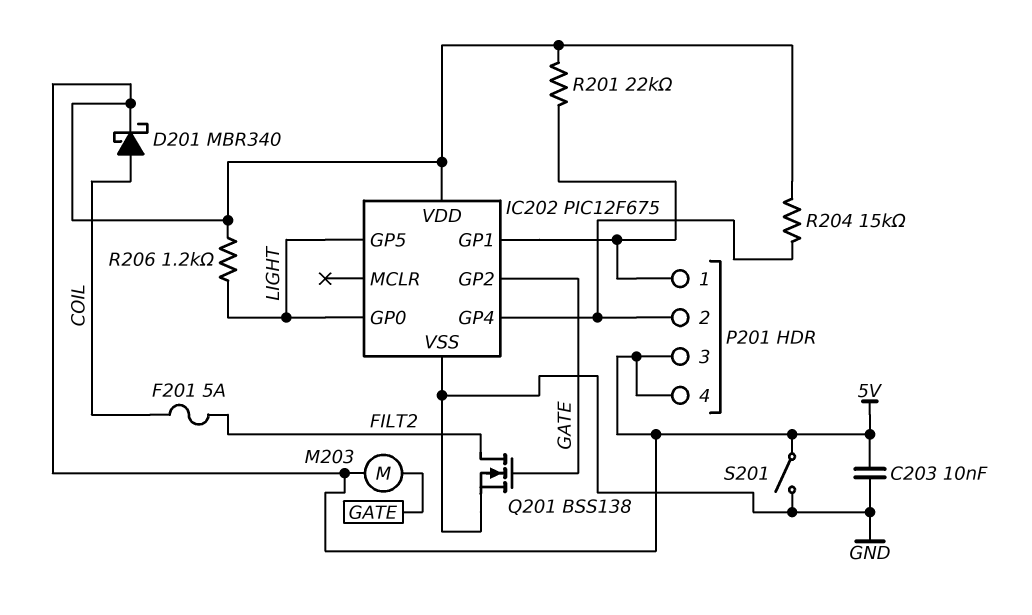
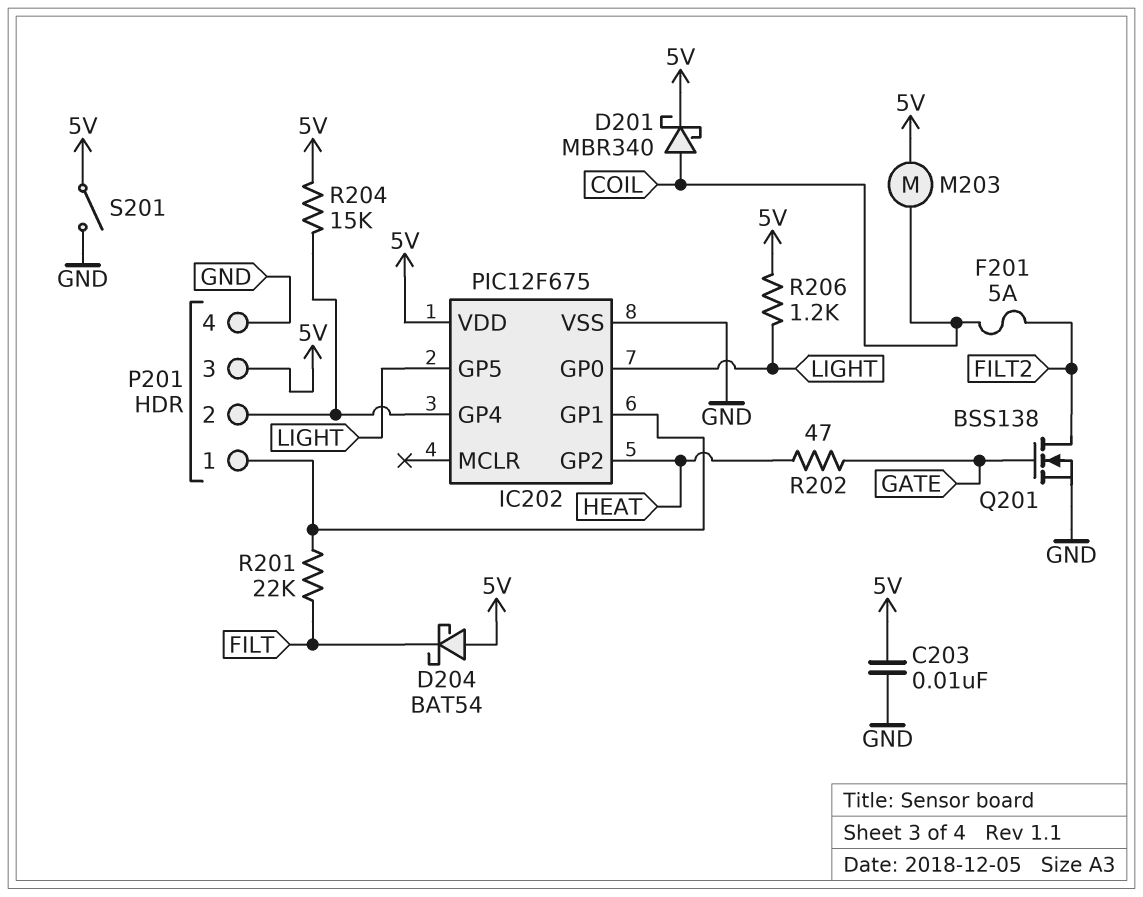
D204: none -> schottky BAT54 (A 5V, K FILT)
IC202 pin GP2: GATE -> HEAT
M203: motor (5V, GATE) -> motor (5V, COIL)
P201 pin 4: 5V -> GND
R201: 22k (5V, IC202/GP1) -> 22k (FILT, IC202/GP1)
R202: none -> 47 (GATE, HEAT)

